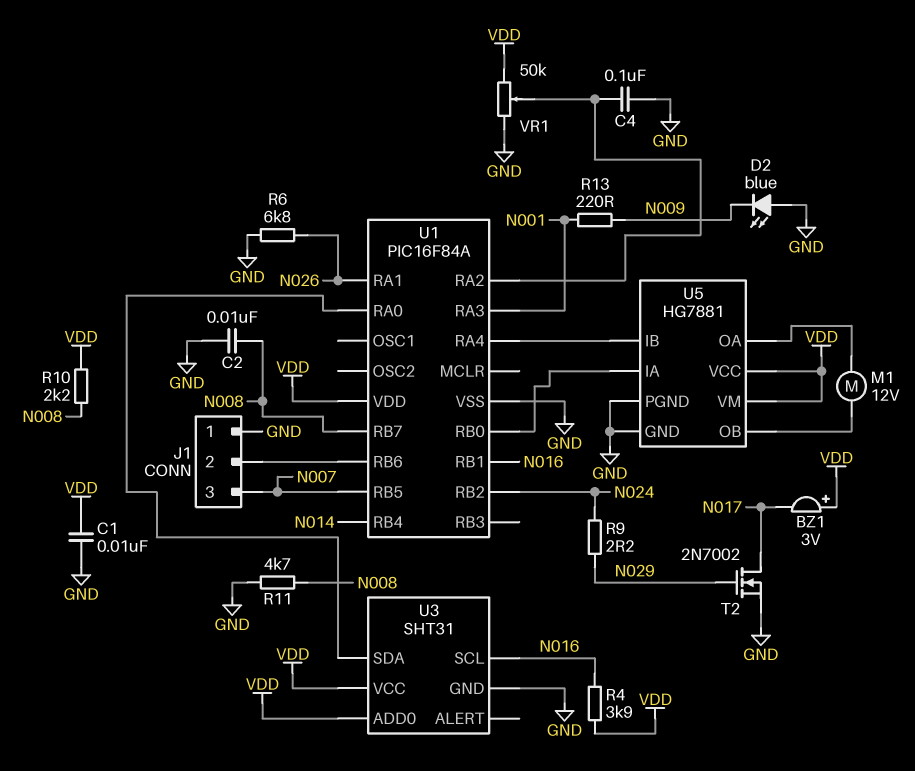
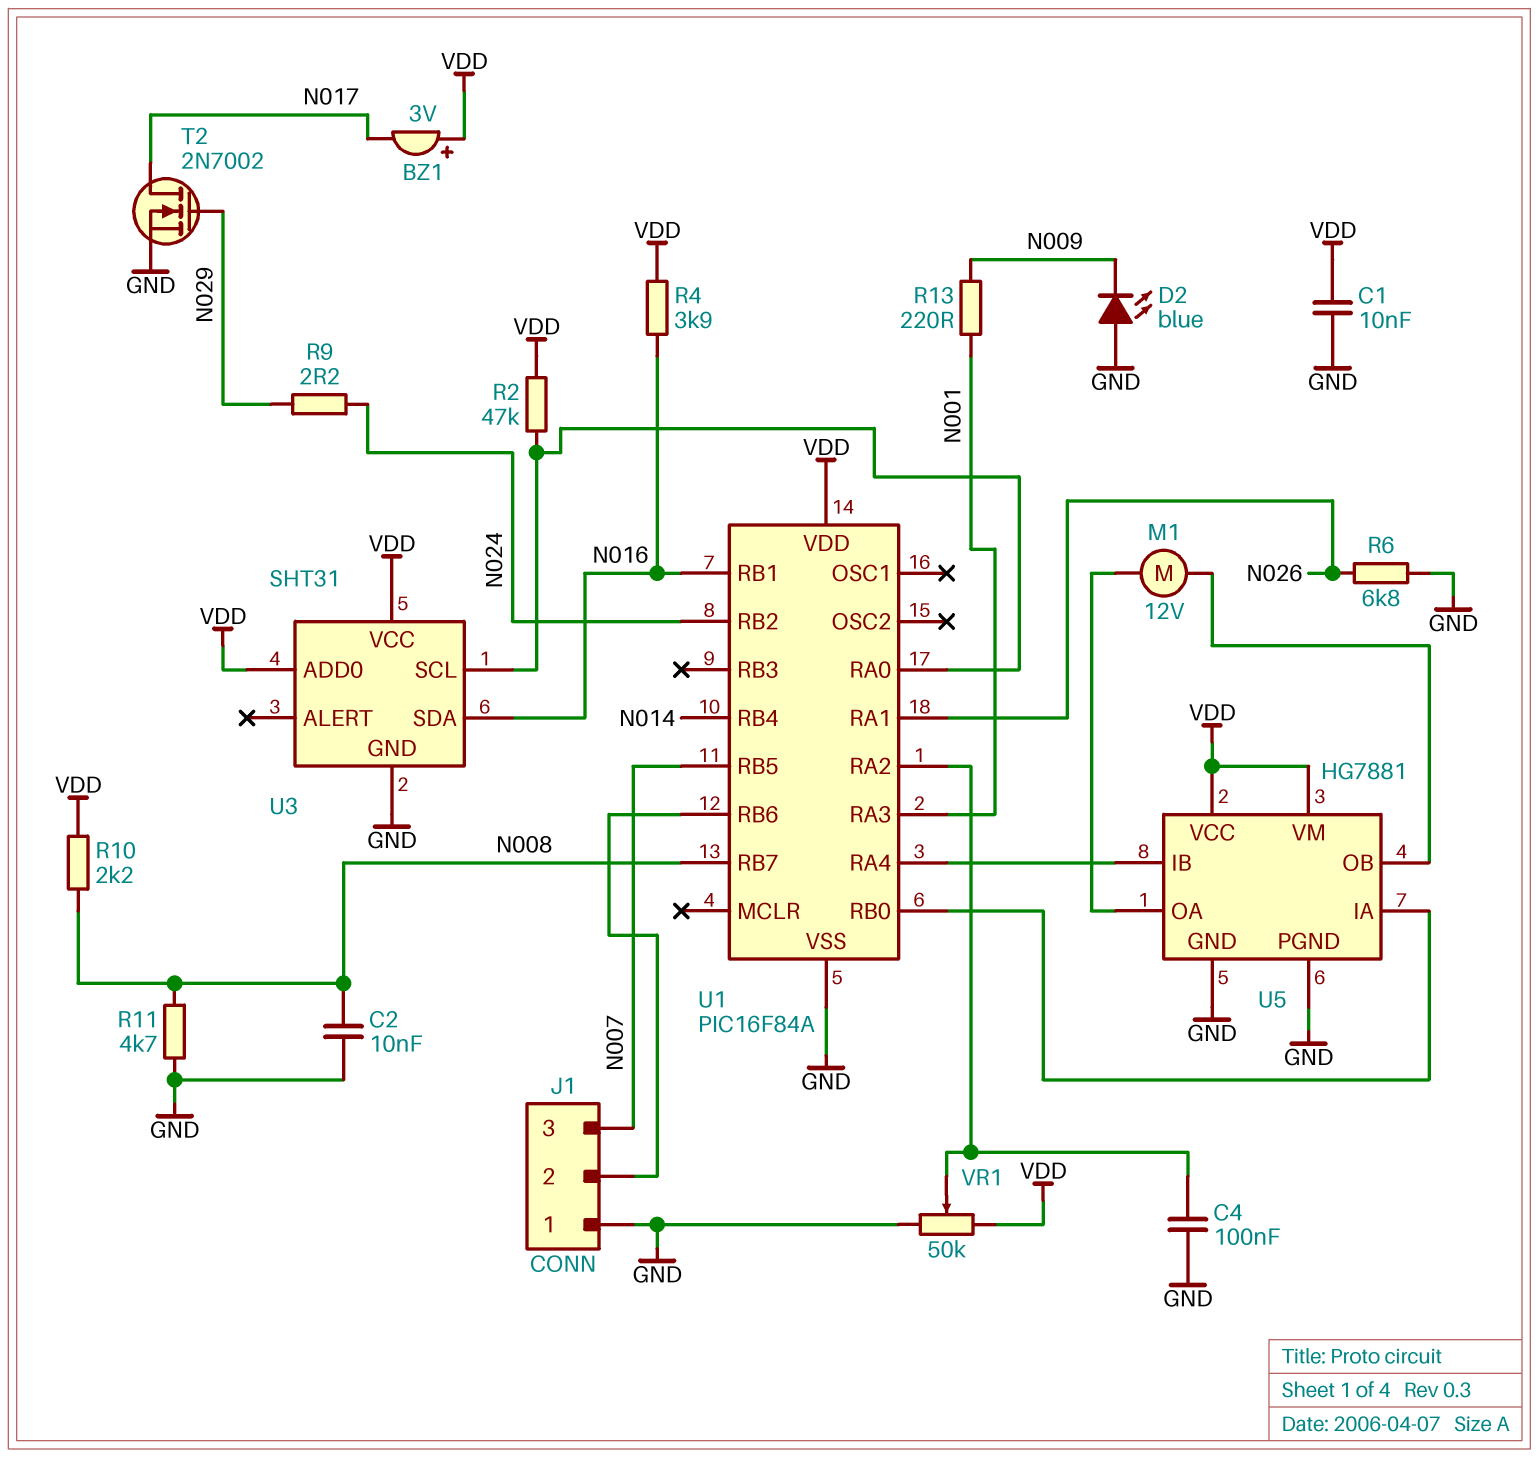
R2: none -> 47k (U1/RA0, VDD)
U3 pin SCL: N016 -> U1/RA0
U3 pin SDA: U1/RA0 -> N016

